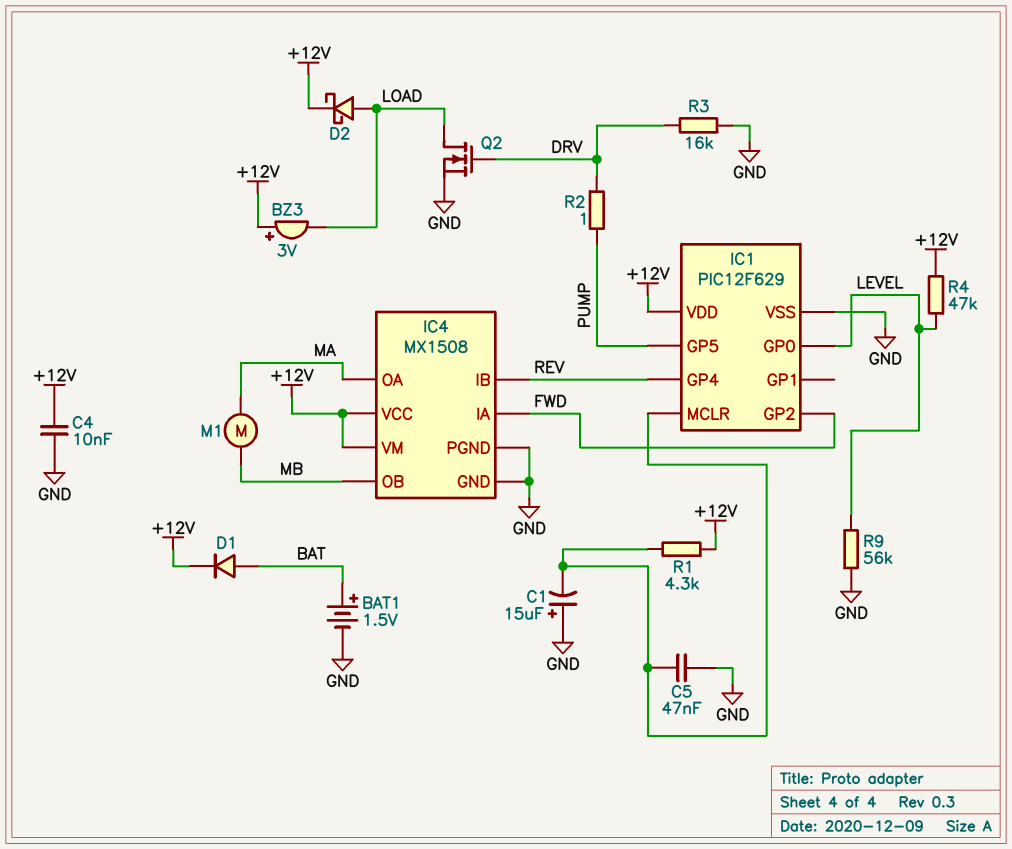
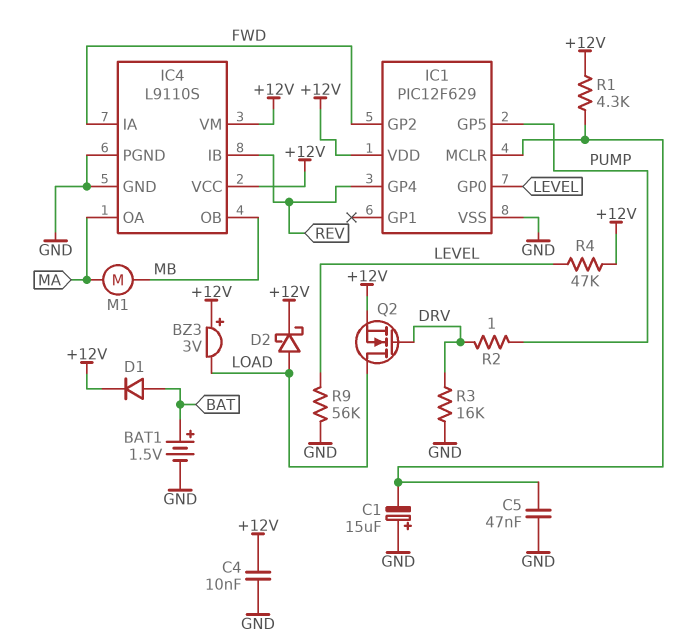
IC4: MX1508 -> L9110S
Q2: NMOS (G DRV, D LOAD, S GND) -> NMOS (G DRV, D LOAD, S +12V)

